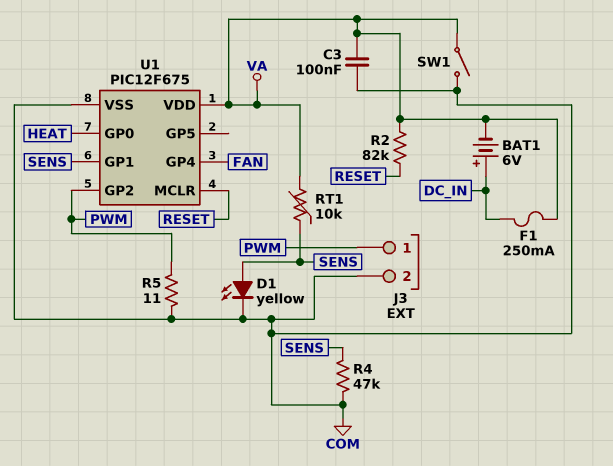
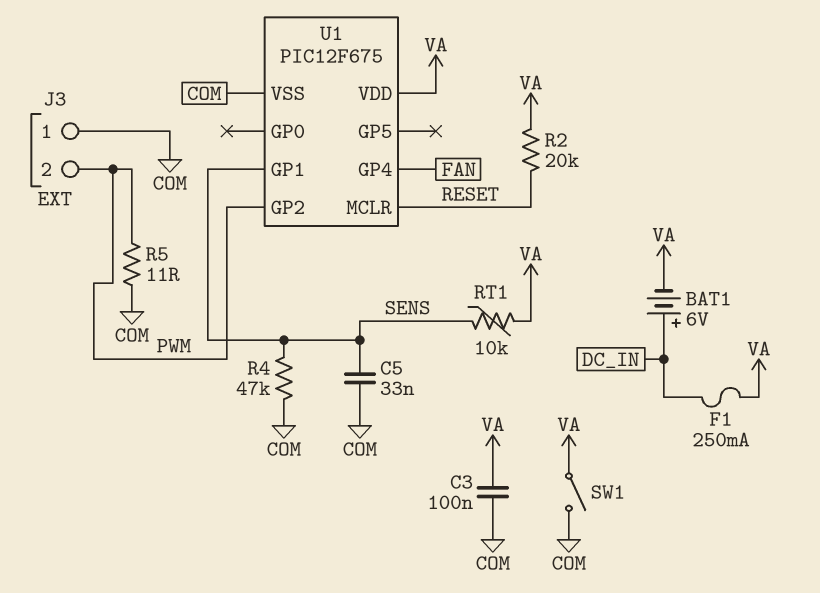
C5: none -> 33nF (COM, SENS)
D1: LED yellow (A SENS, K COM) -> none
J3 pin 1: PWM -> COM
J3 pin 2: COM -> PWM
R2: 82k (RESET, VA) -> 20k (RESET, VA)
U1 pin GP0: HEAT -> none

